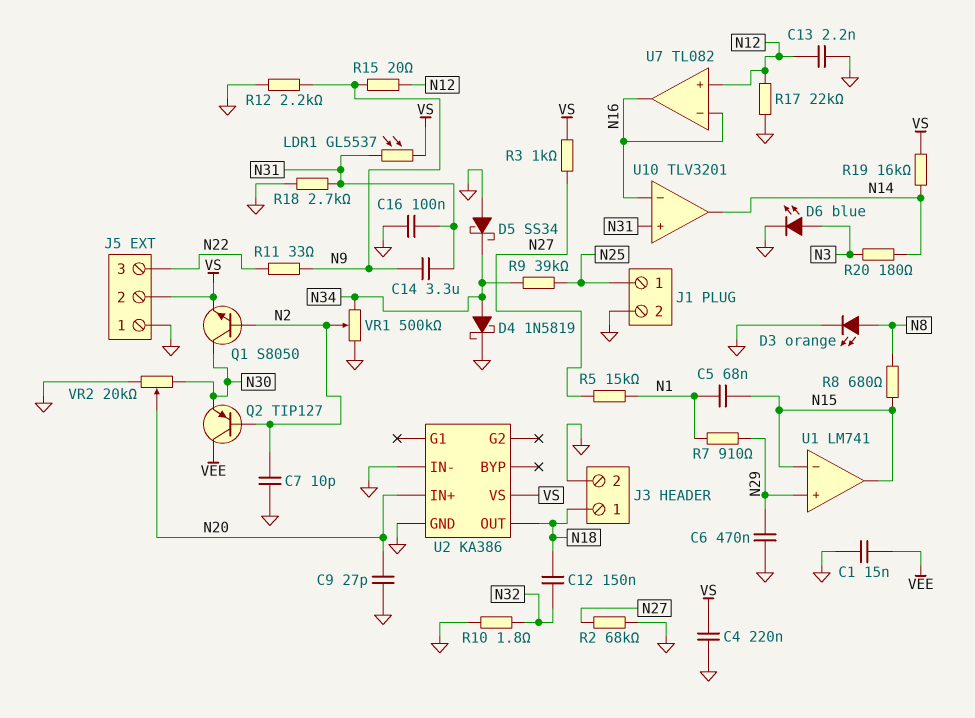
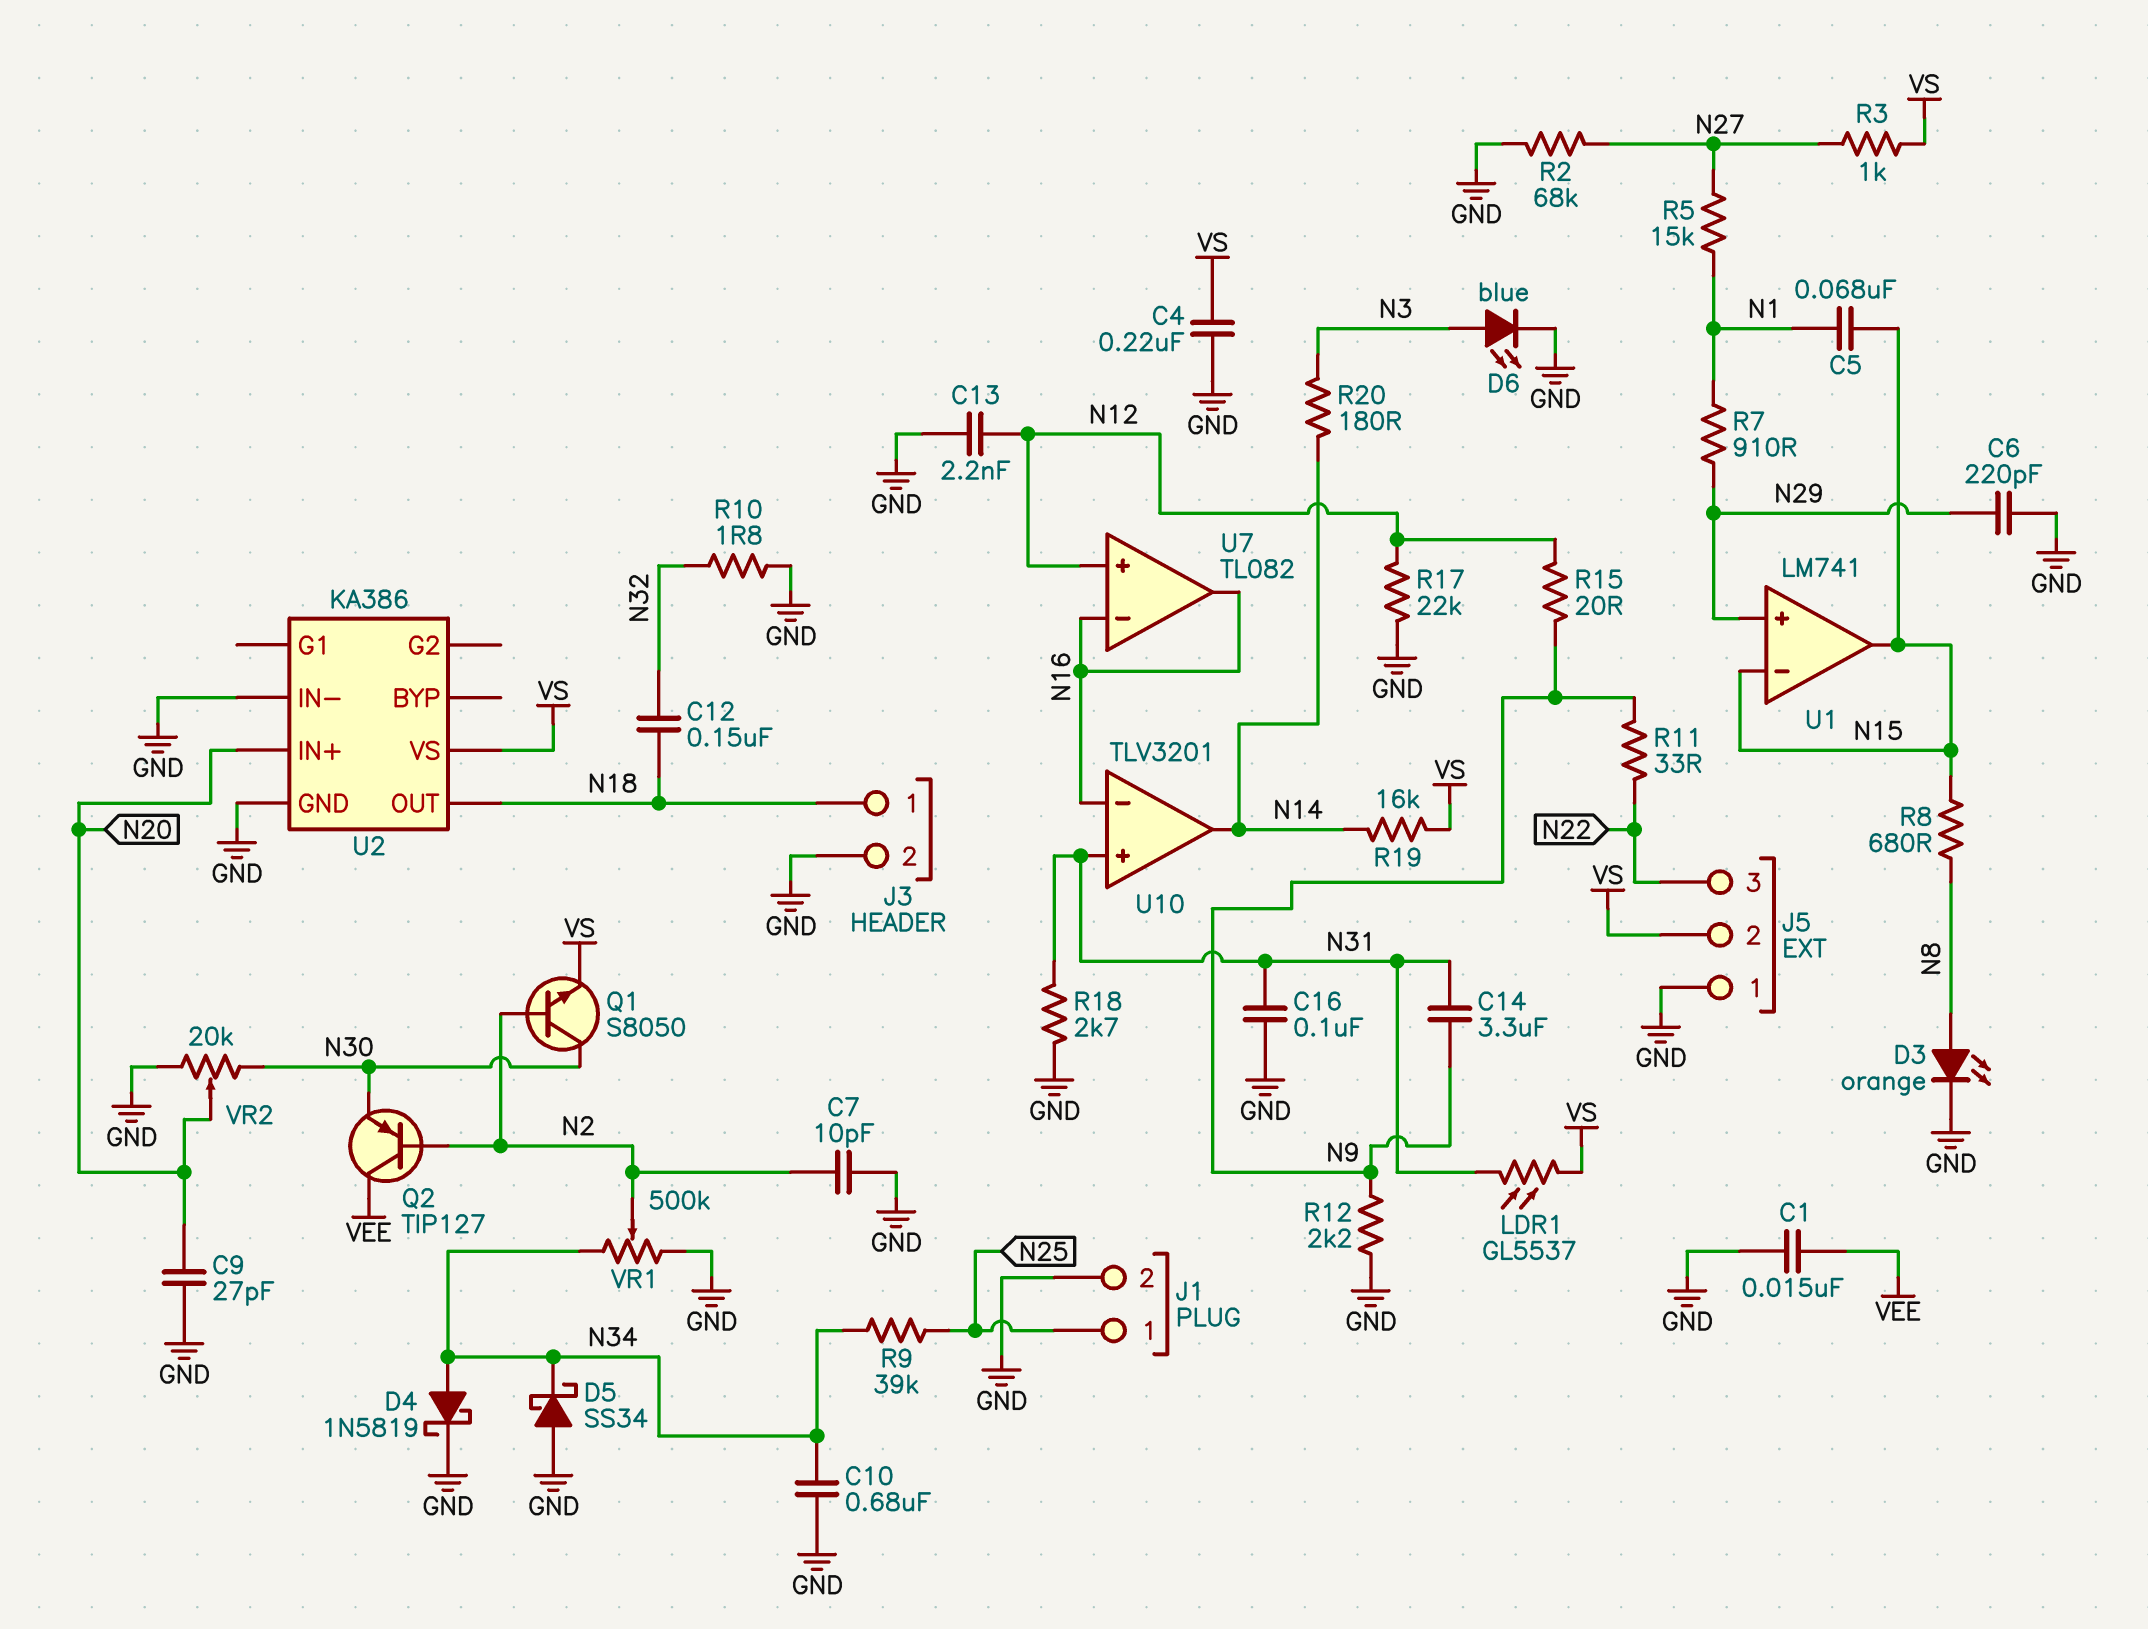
C6: 470nF (GND, N29) -> 220pF (GND, N29)
C10: none -> 680nF (GND, N34)

